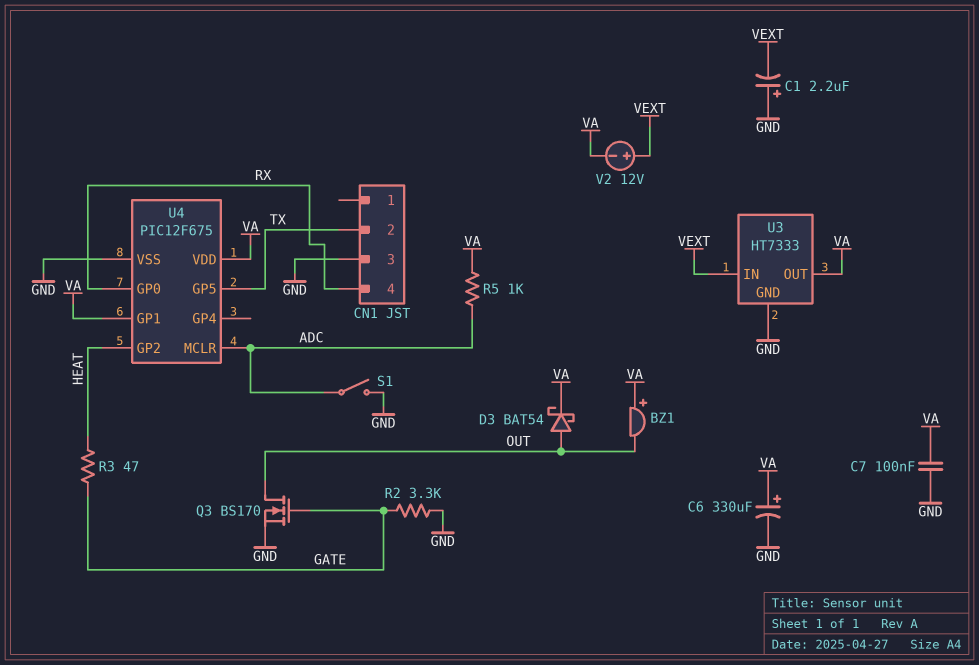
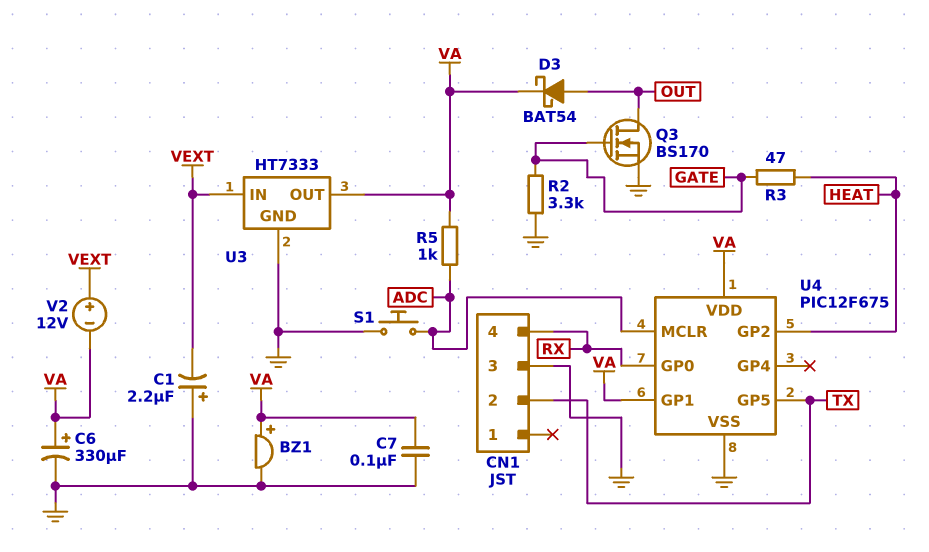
BZ1: buzzer (plus VA, minus OUT) -> buzzer (plus VA, minus GND)
S1: switch (ADC, GND) -> button (ADC, GND)

